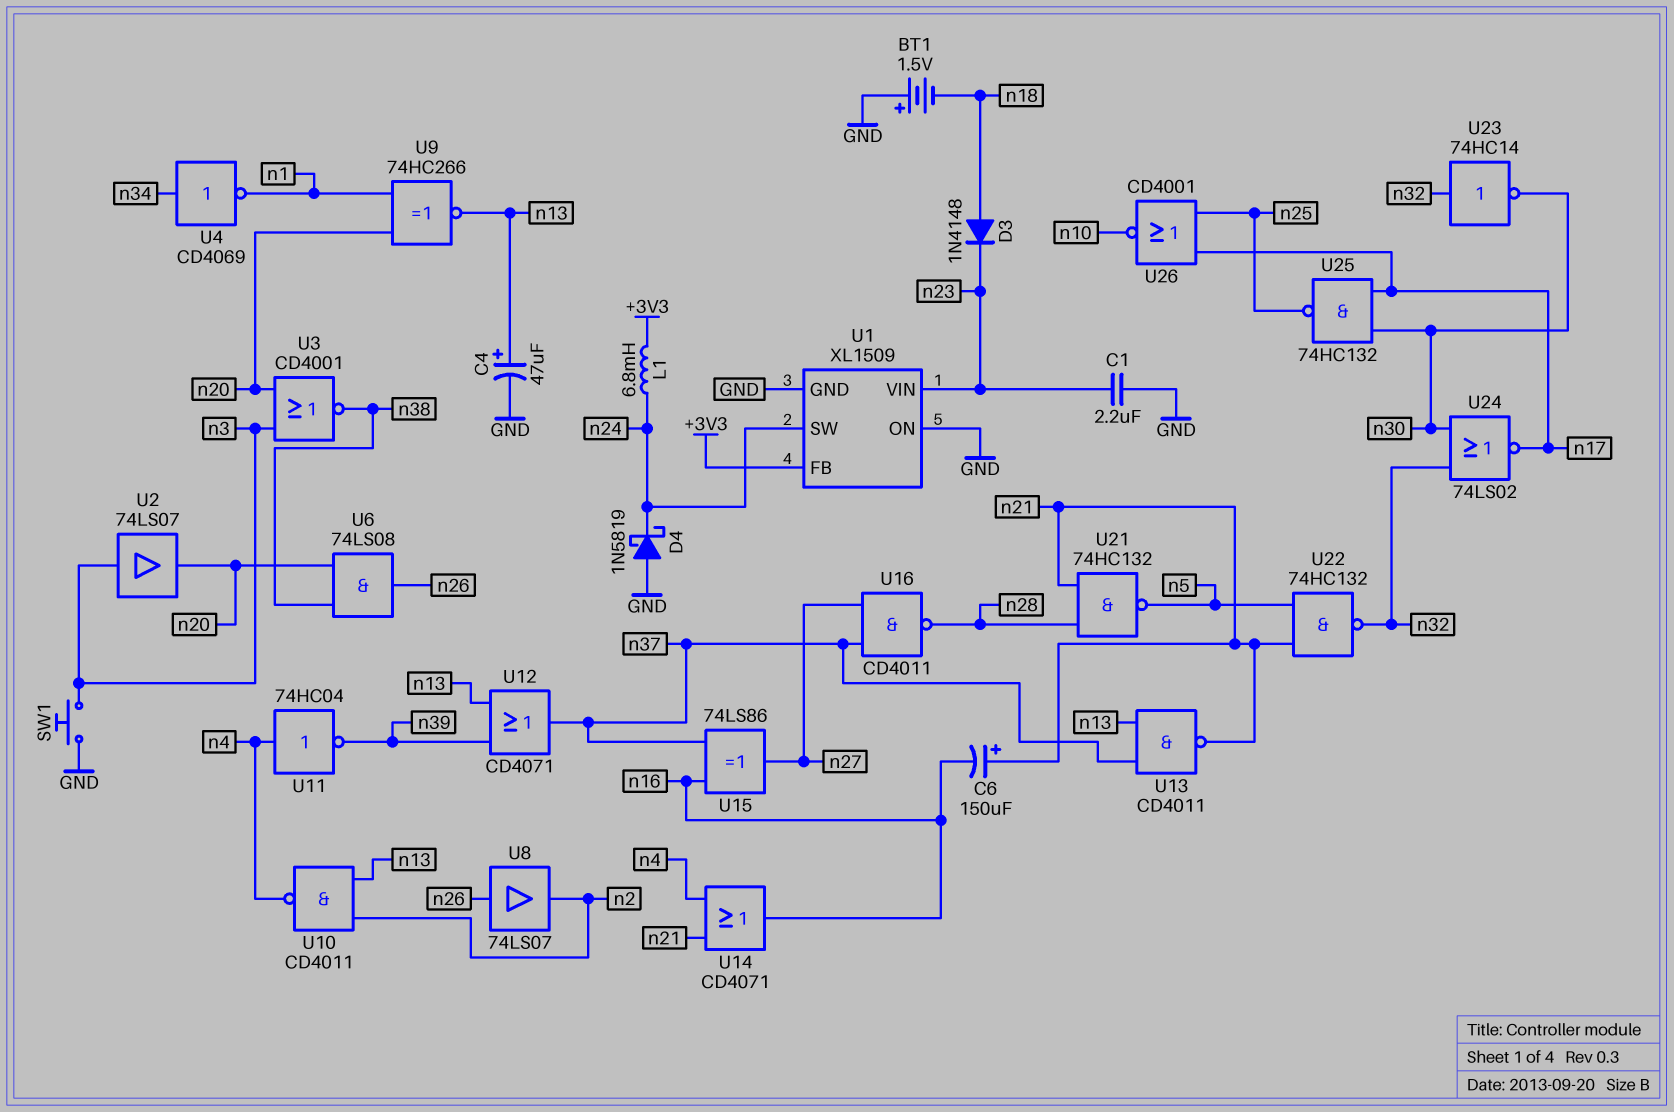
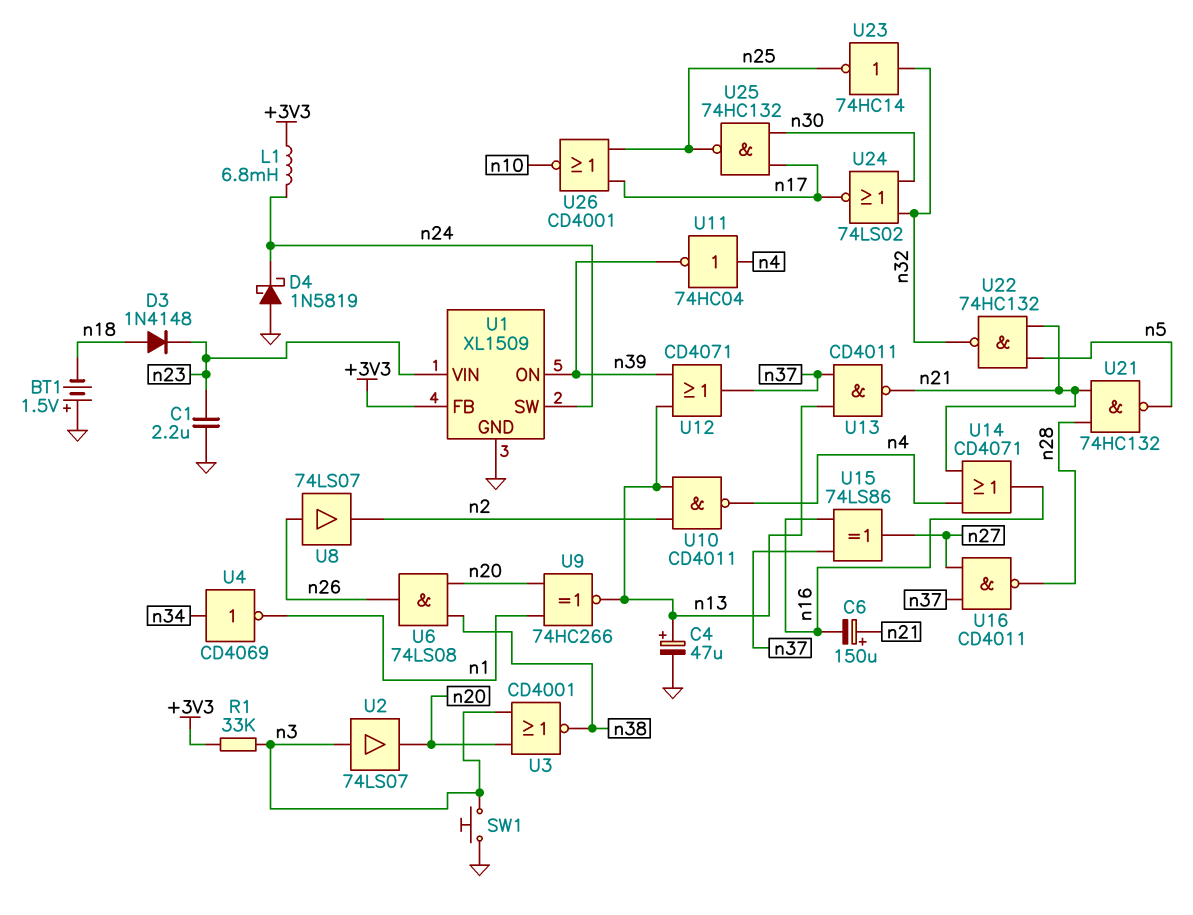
R1: none -> 33k (+3V3, n3)
U1 pin ON: GND -> n39
U23: NOT 74HC14 (in n32, out n30) -> NOT 74HC14 (in n32, out n25)

